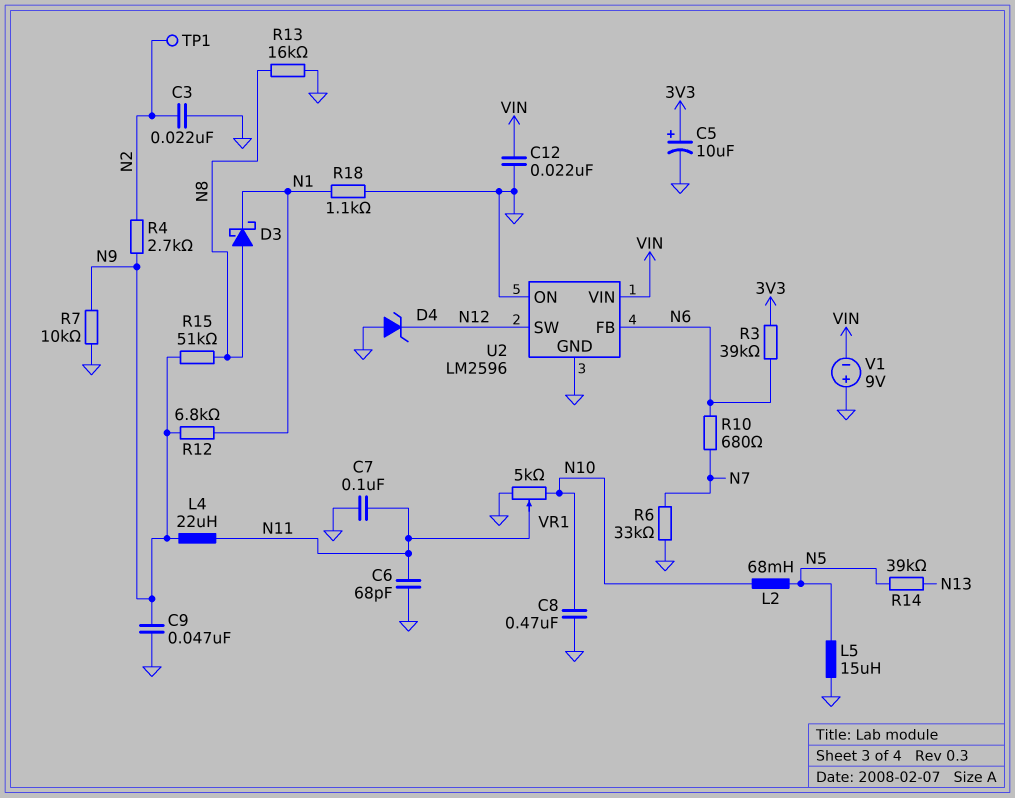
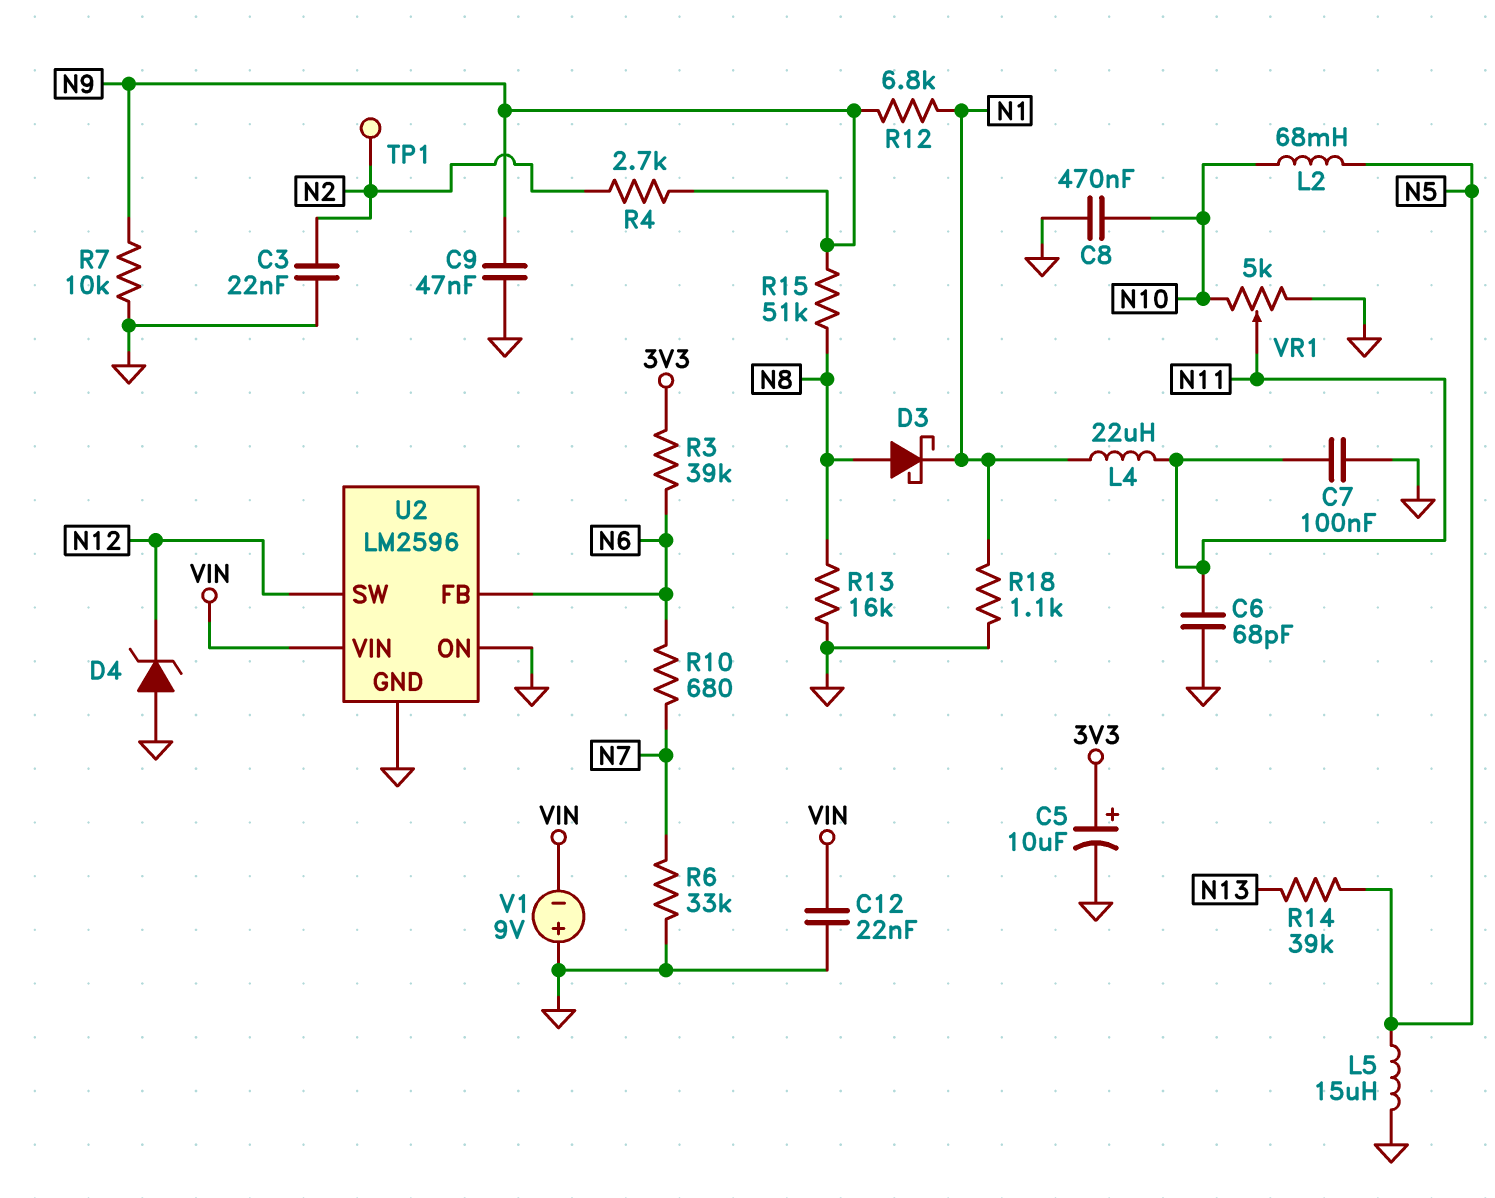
L4: 22uH (N9, N11) -> 22uH (N1, N11)

